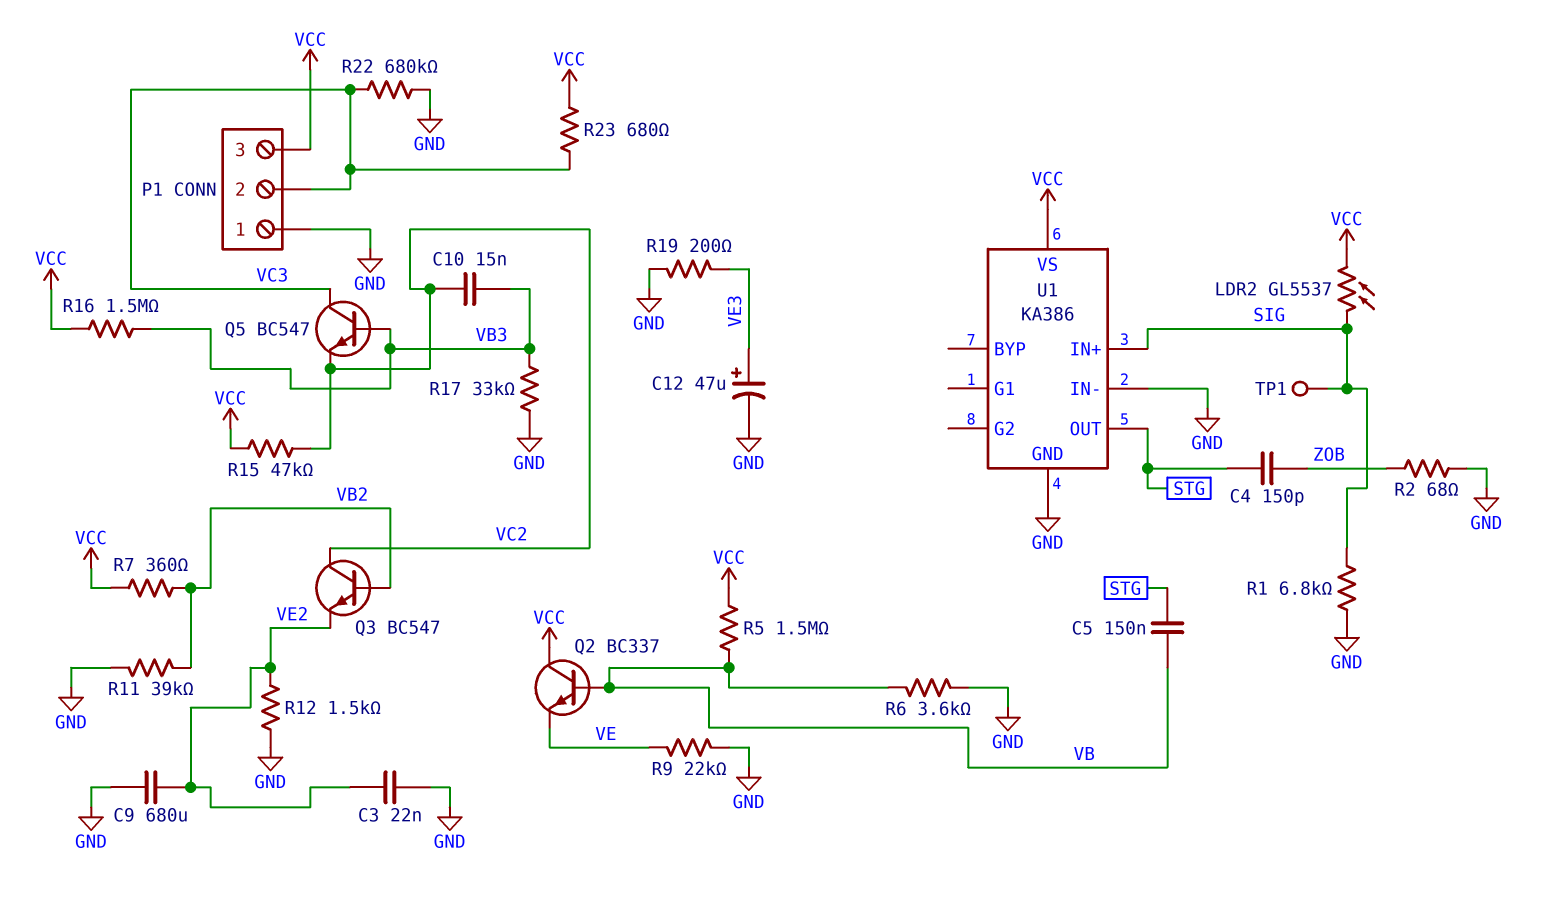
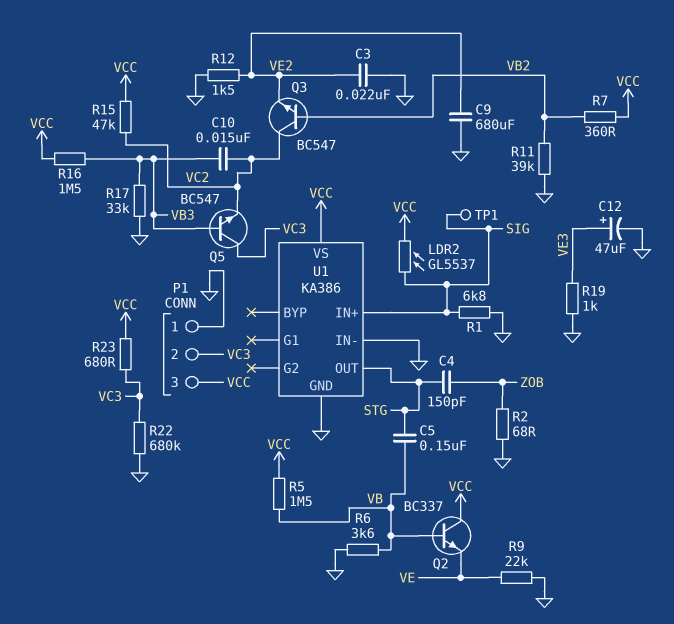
R19: 200 (GND, VE3) -> 1k (GND, VE3)

